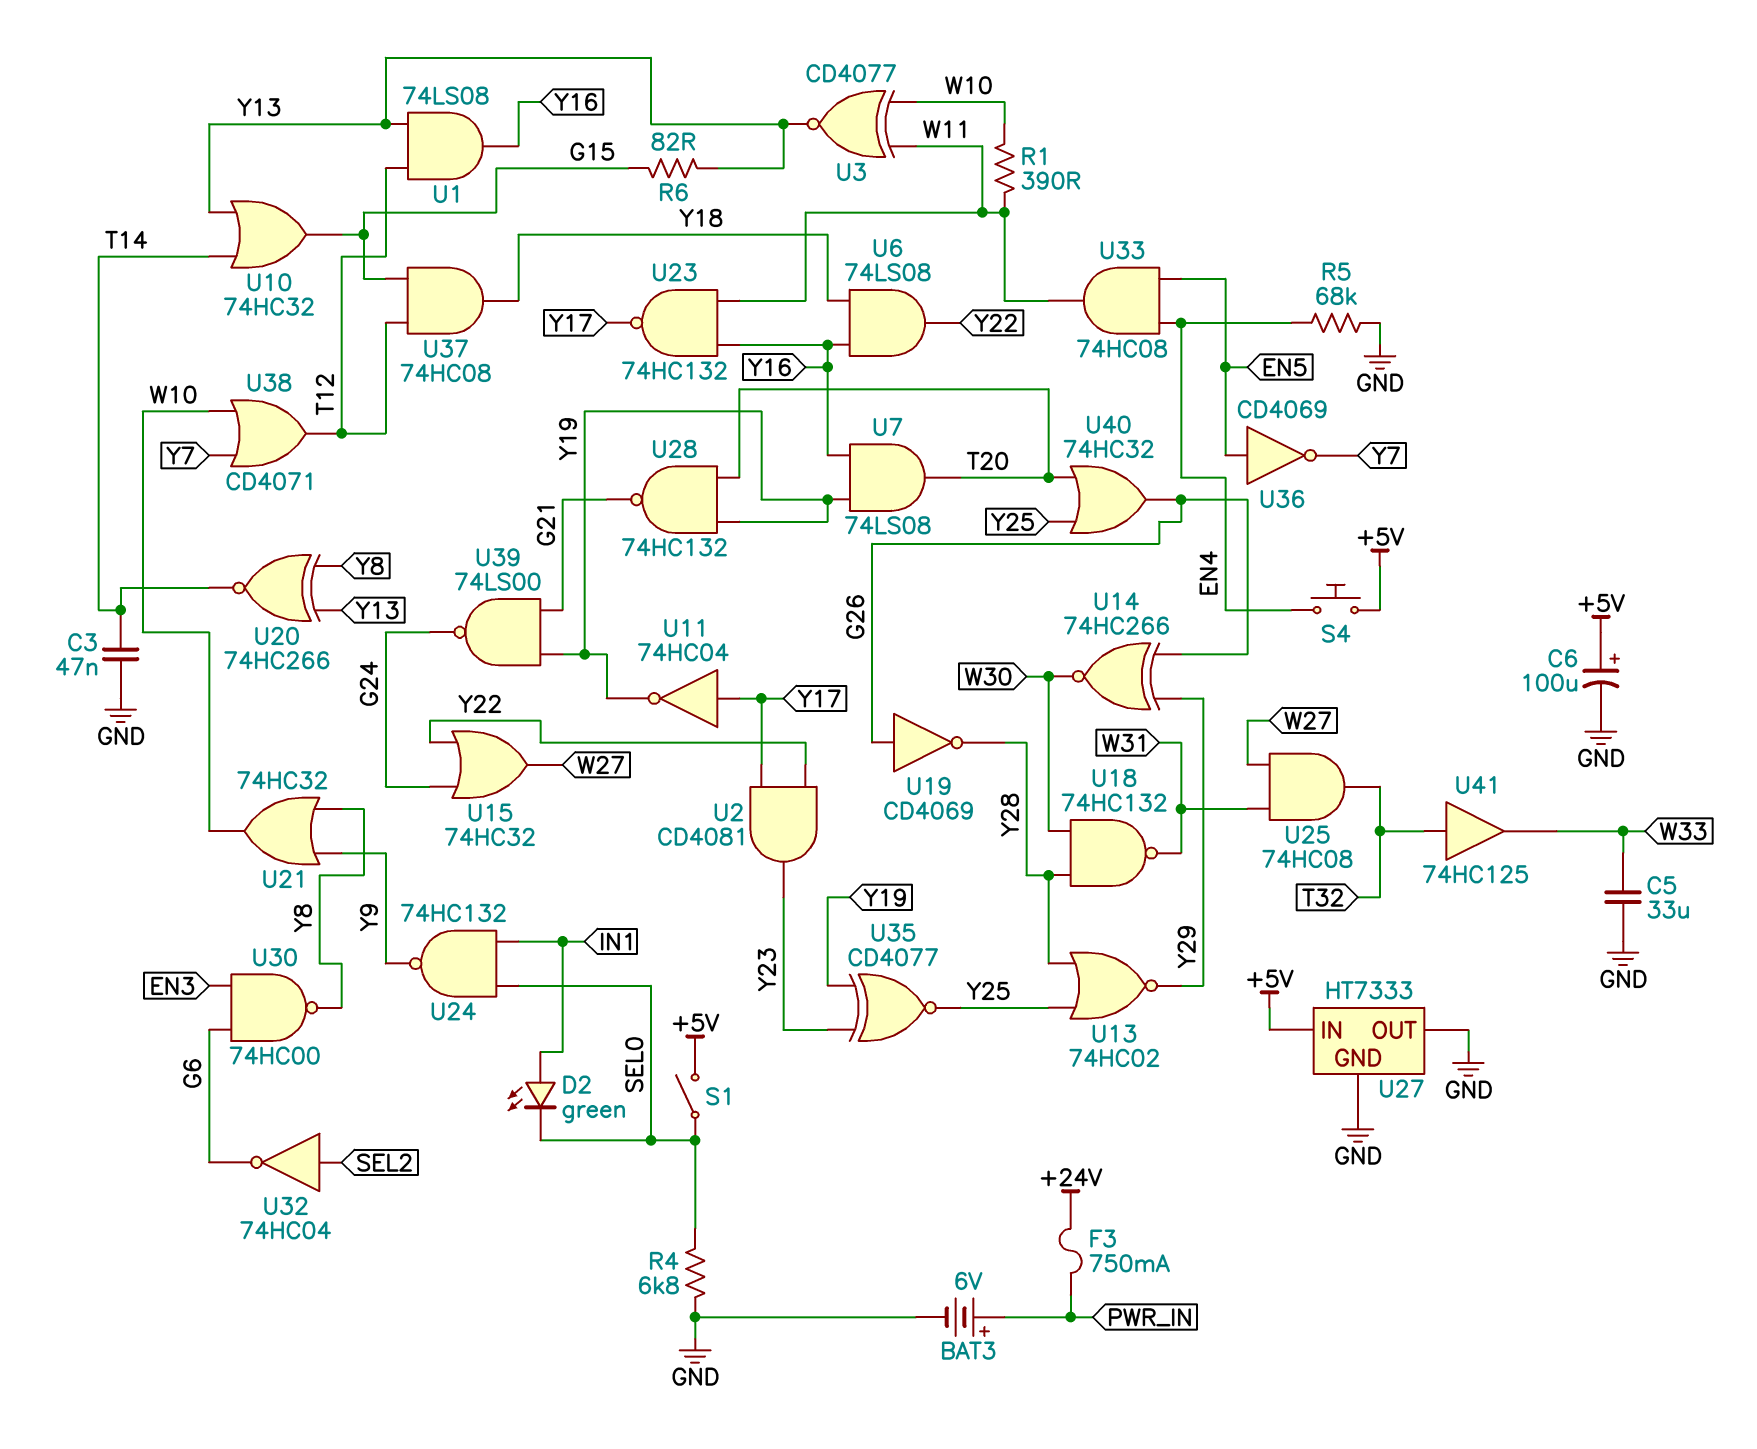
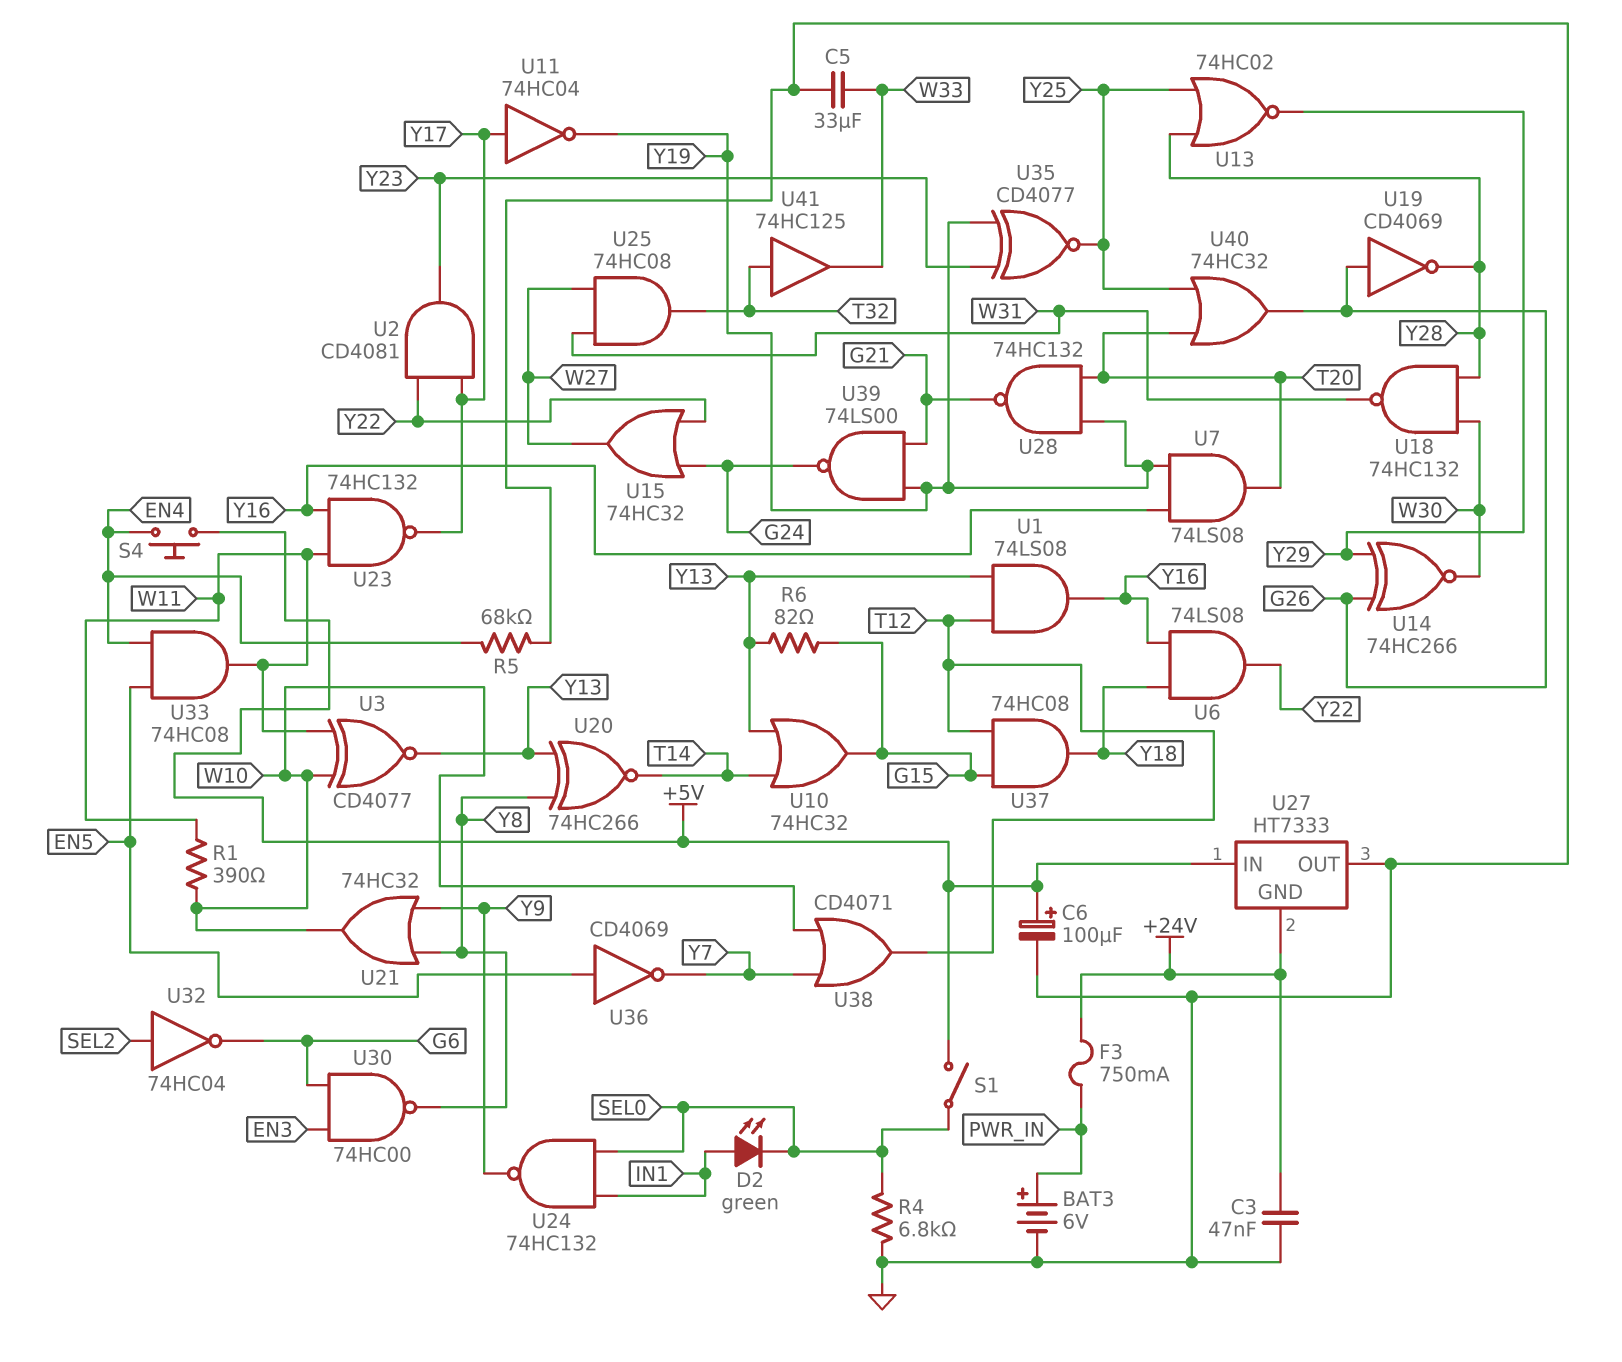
C3: 47nF (GND, T14) -> 47nF (+24V, GND)
U27 pin GND: GND -> +24V

